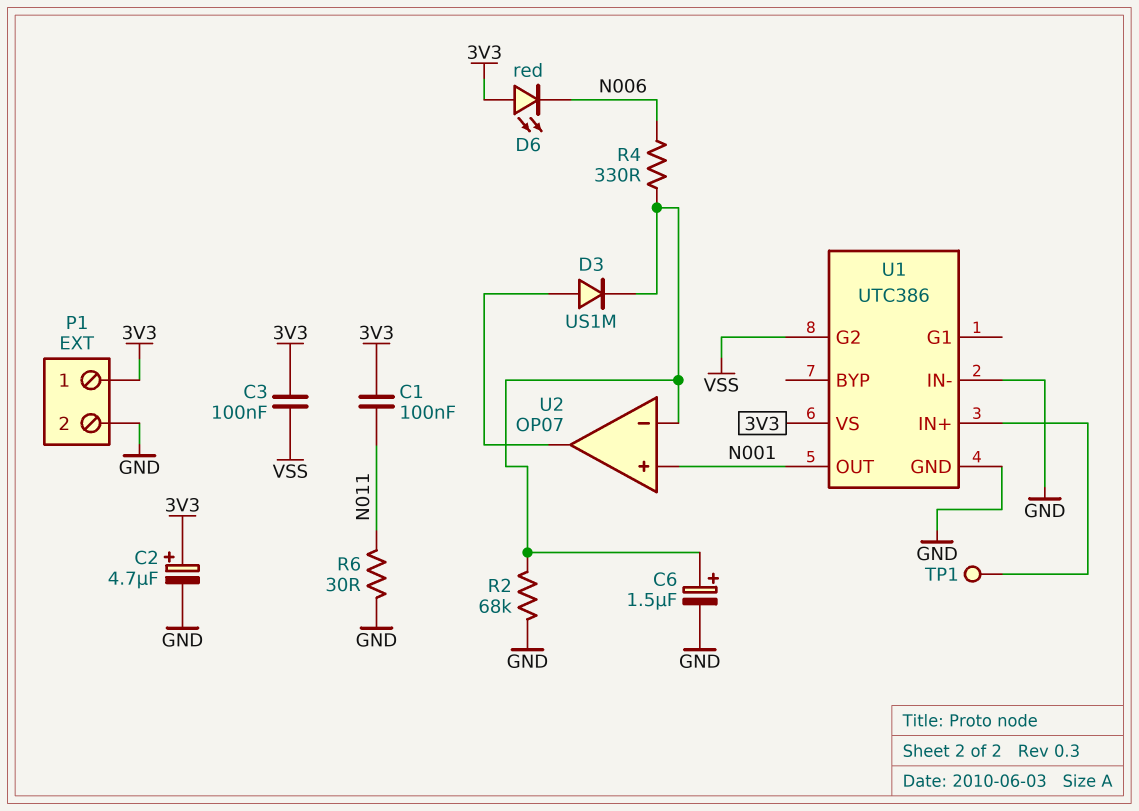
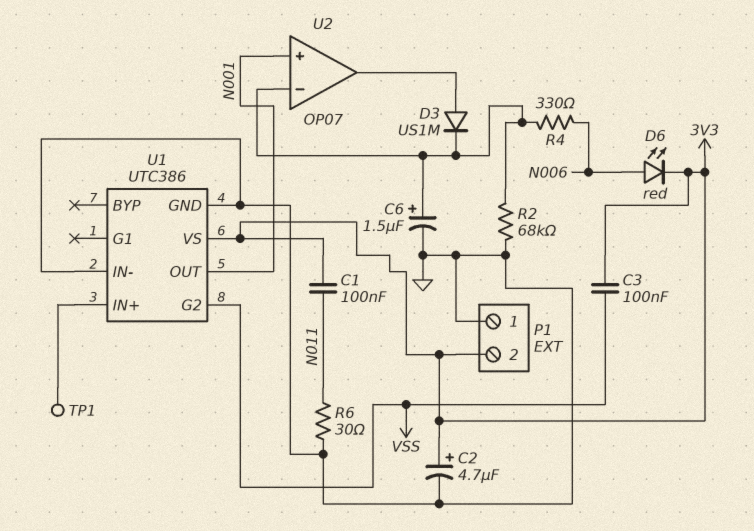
D6: LED red (A 3V3, K N006) -> LED red (A N006, K 3V3)
P1 pin 1: 3V3 -> GND
P1 pin 2: GND -> 3V3

